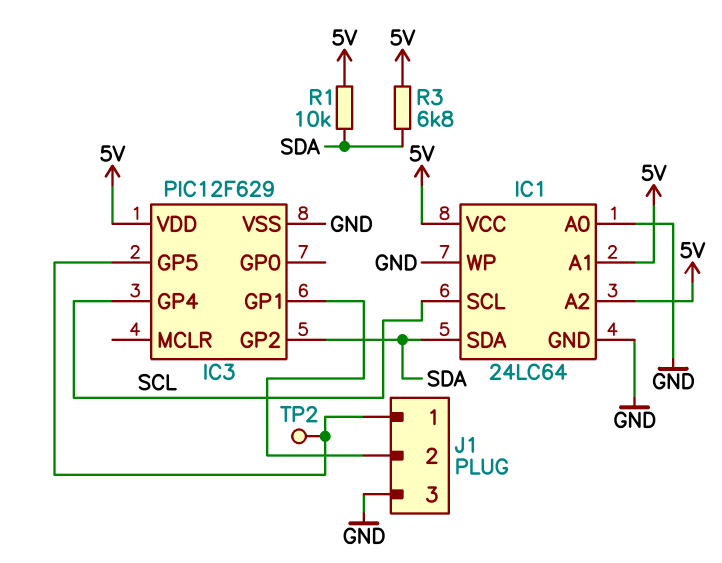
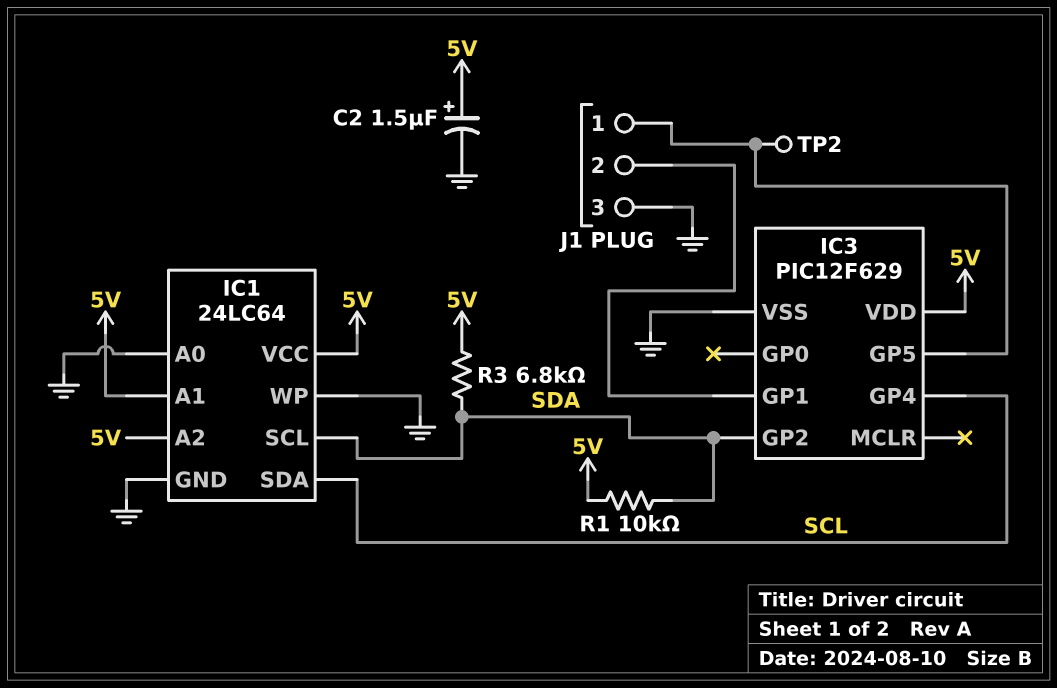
C2: none -> 1.5uF (plus 5V, minus GND)
IC1 pin SCL: SCL -> SDA
IC1 pin SDA: SDA -> SCL

